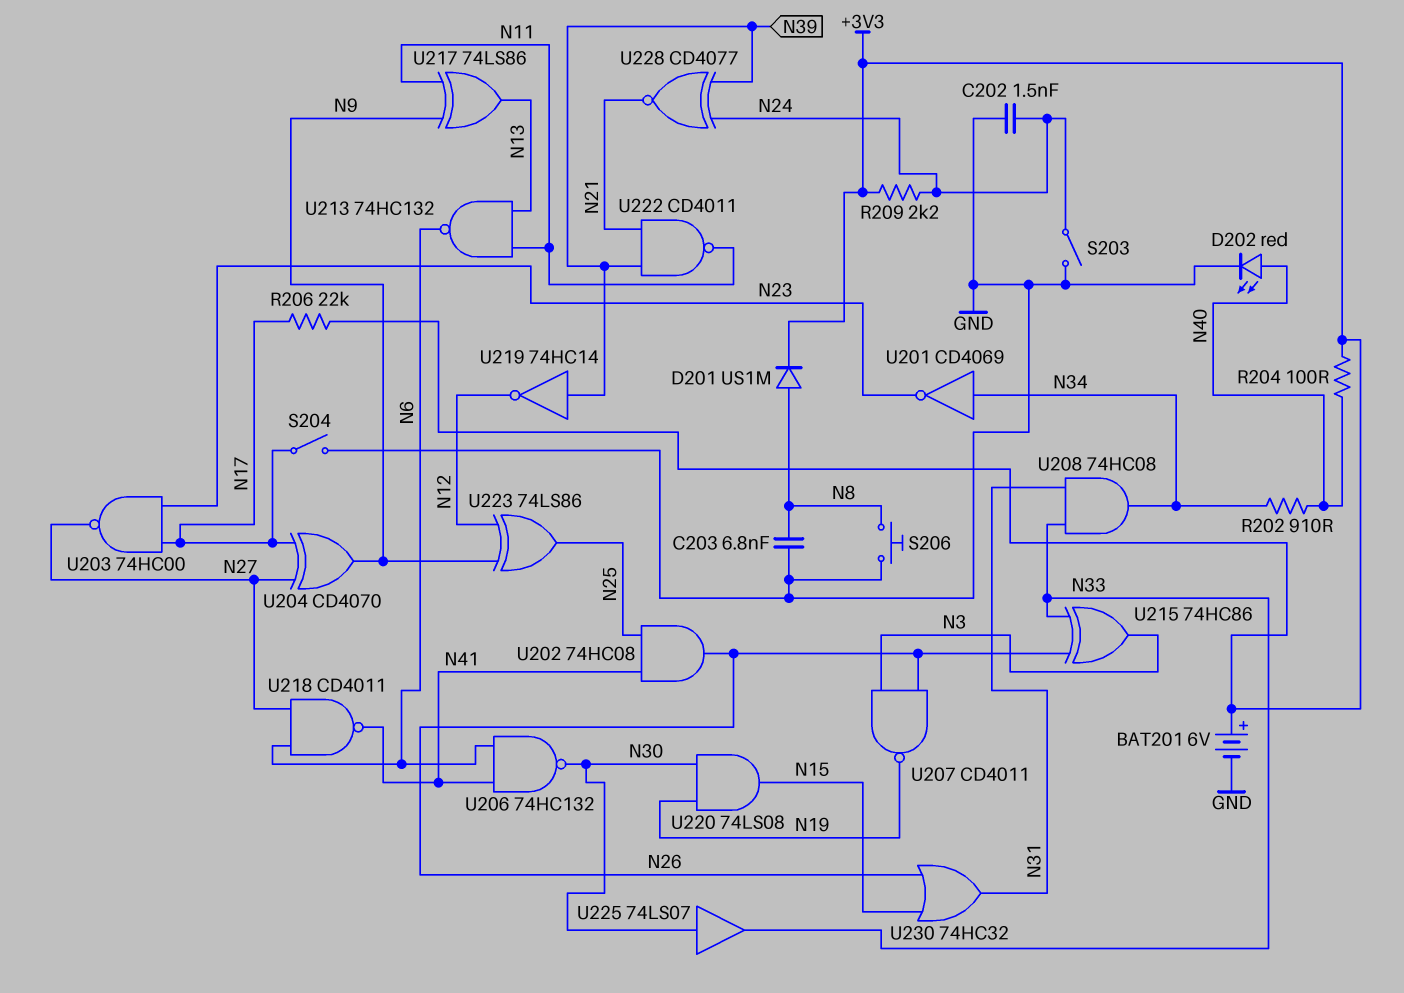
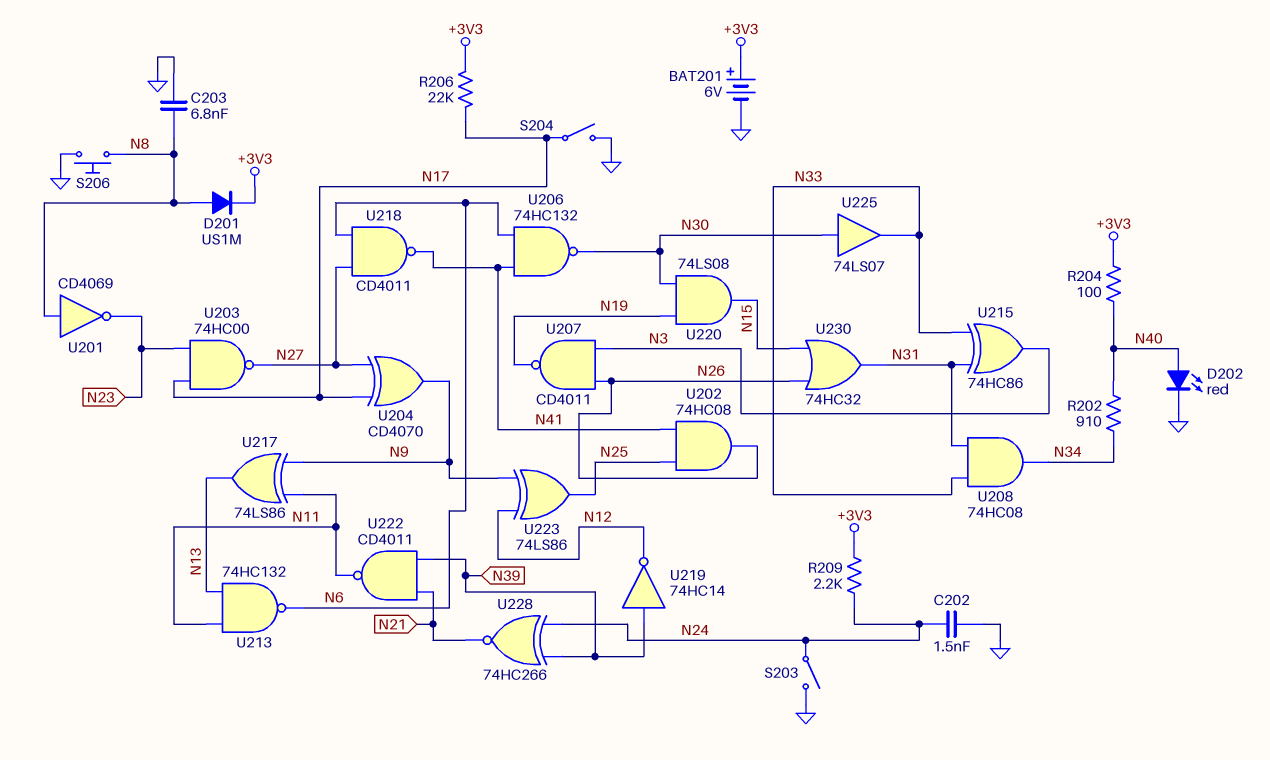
U201: NOT CD4069 (in N34, out N23) -> NOT CD4069 (in N8, out N23)
U215: XOR 74HC86 (in N26, in N33, out N3) -> XOR 74HC86 (in N31, in N33, out N3)
U228: XNOR CD4077 (in N24, in N39, out N21) -> XNOR 74HC266 (in N24, in N39, out N21)

